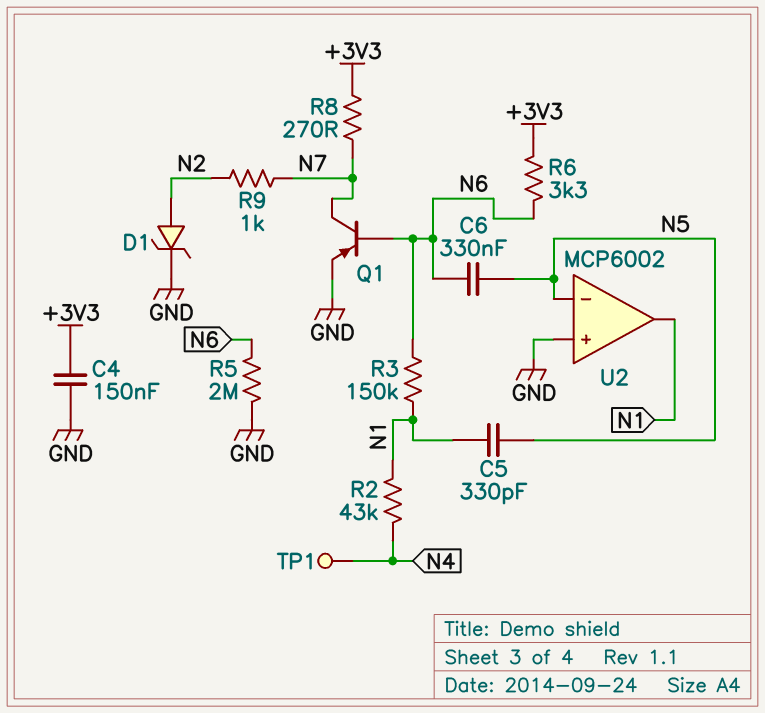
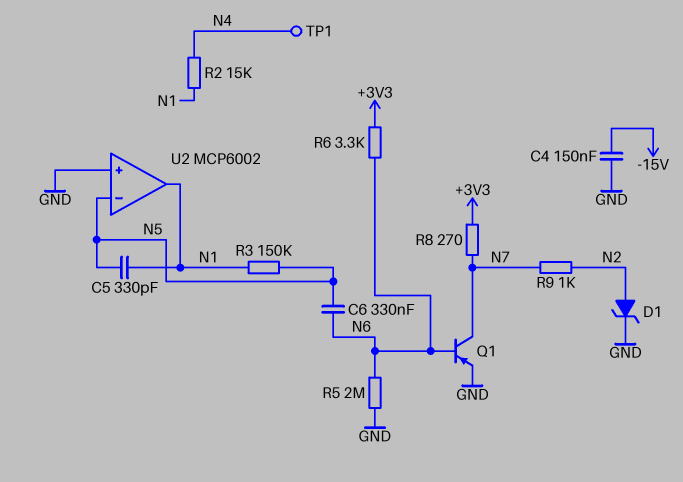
C4: 150nF (+3V3, GND) -> 150nF (-15V, GND)
R2: 43k (N1, N4) -> 15k (N1, N4)
R3: 150k (N1, N6) -> 150k (N1, N5)

